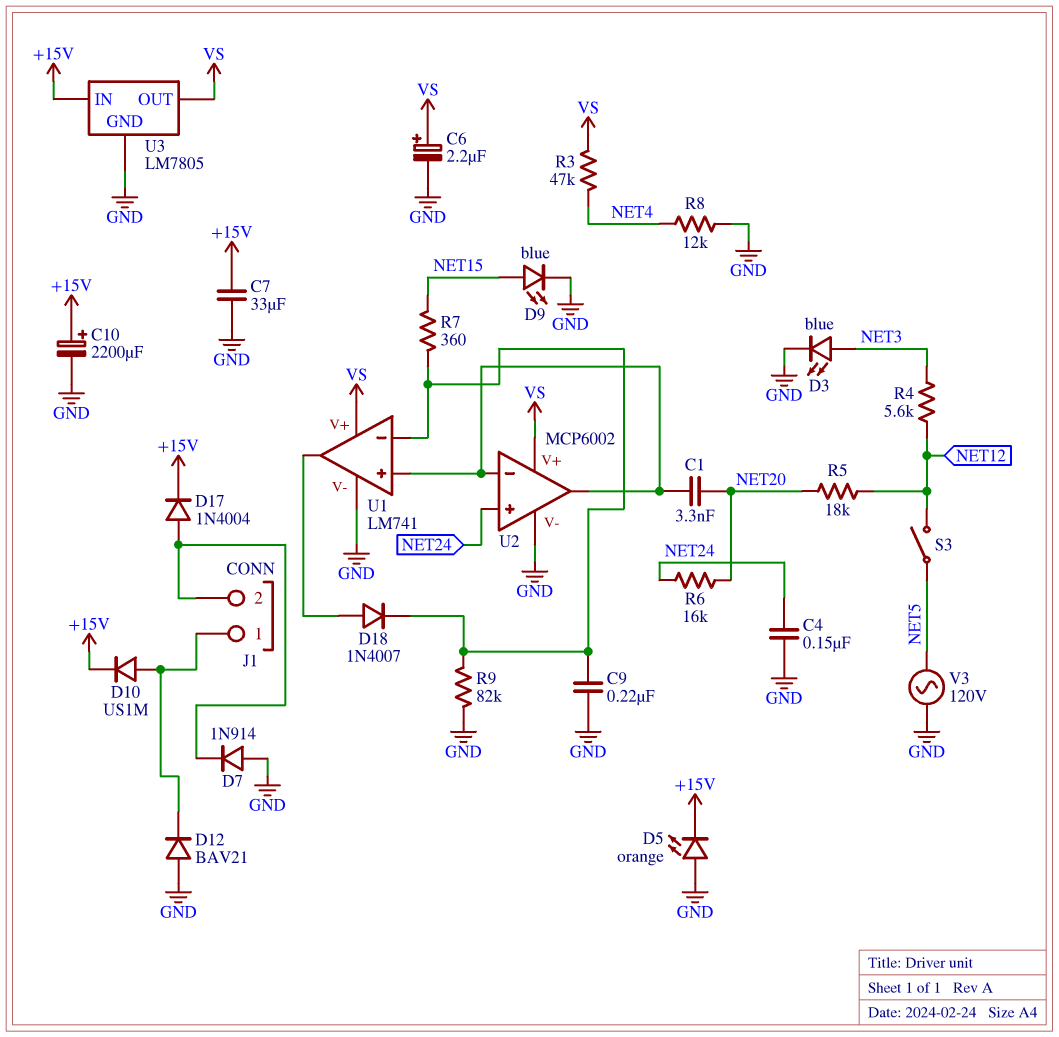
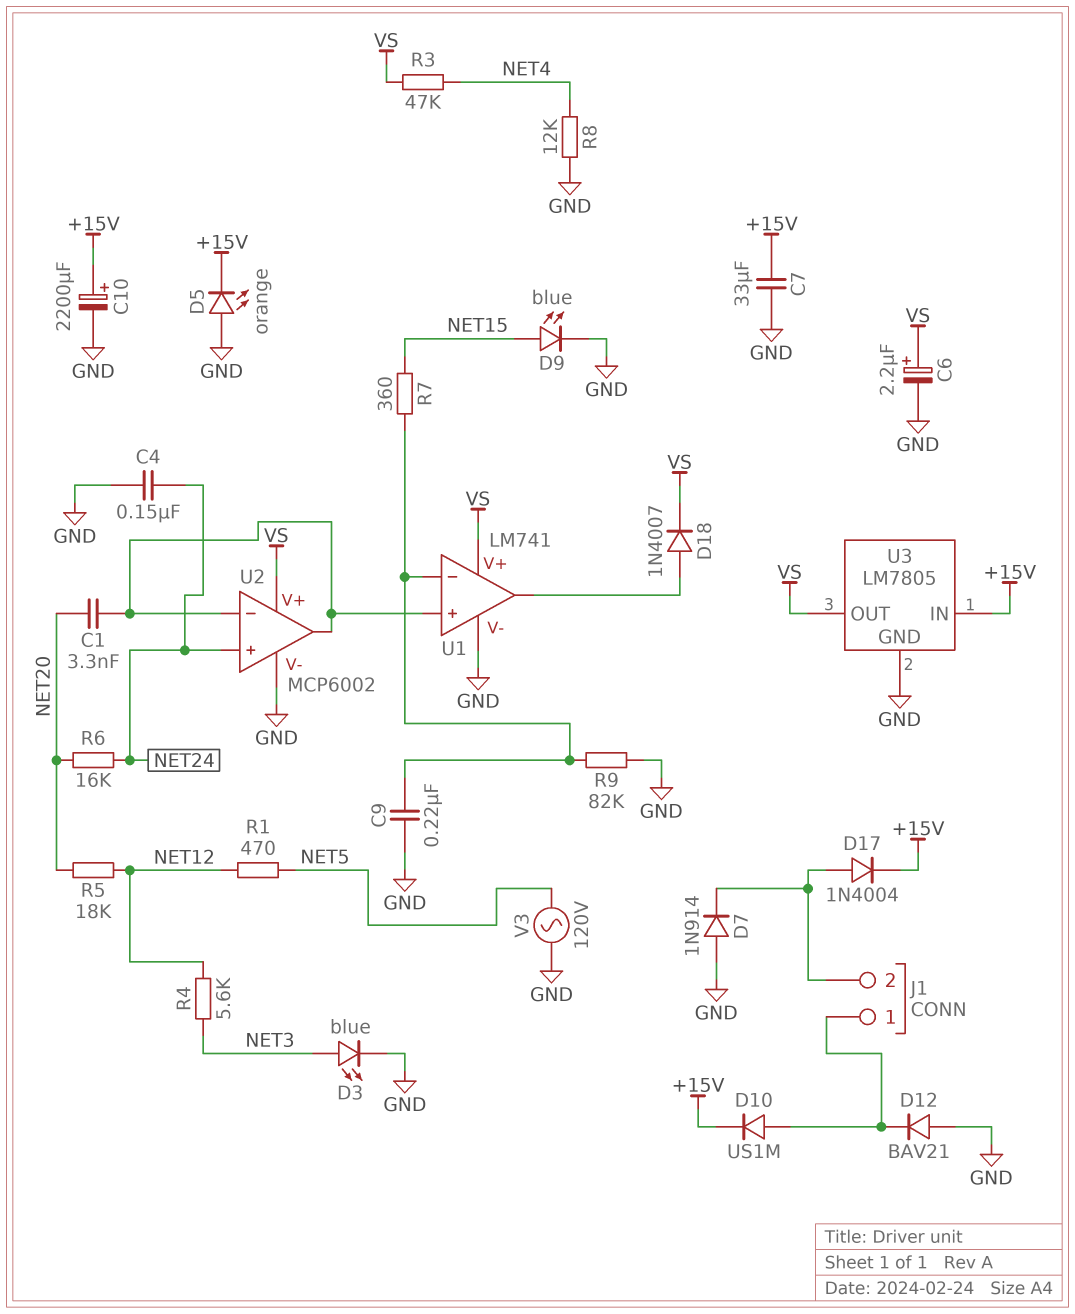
D18: diode 1N4007 (A U1/out, K U1/in-) -> diode 1N4007 (A U1/out, K VS)
R1: none -> 470 (NET5, NET12)
S3: switch (NET5, NET12) -> none

